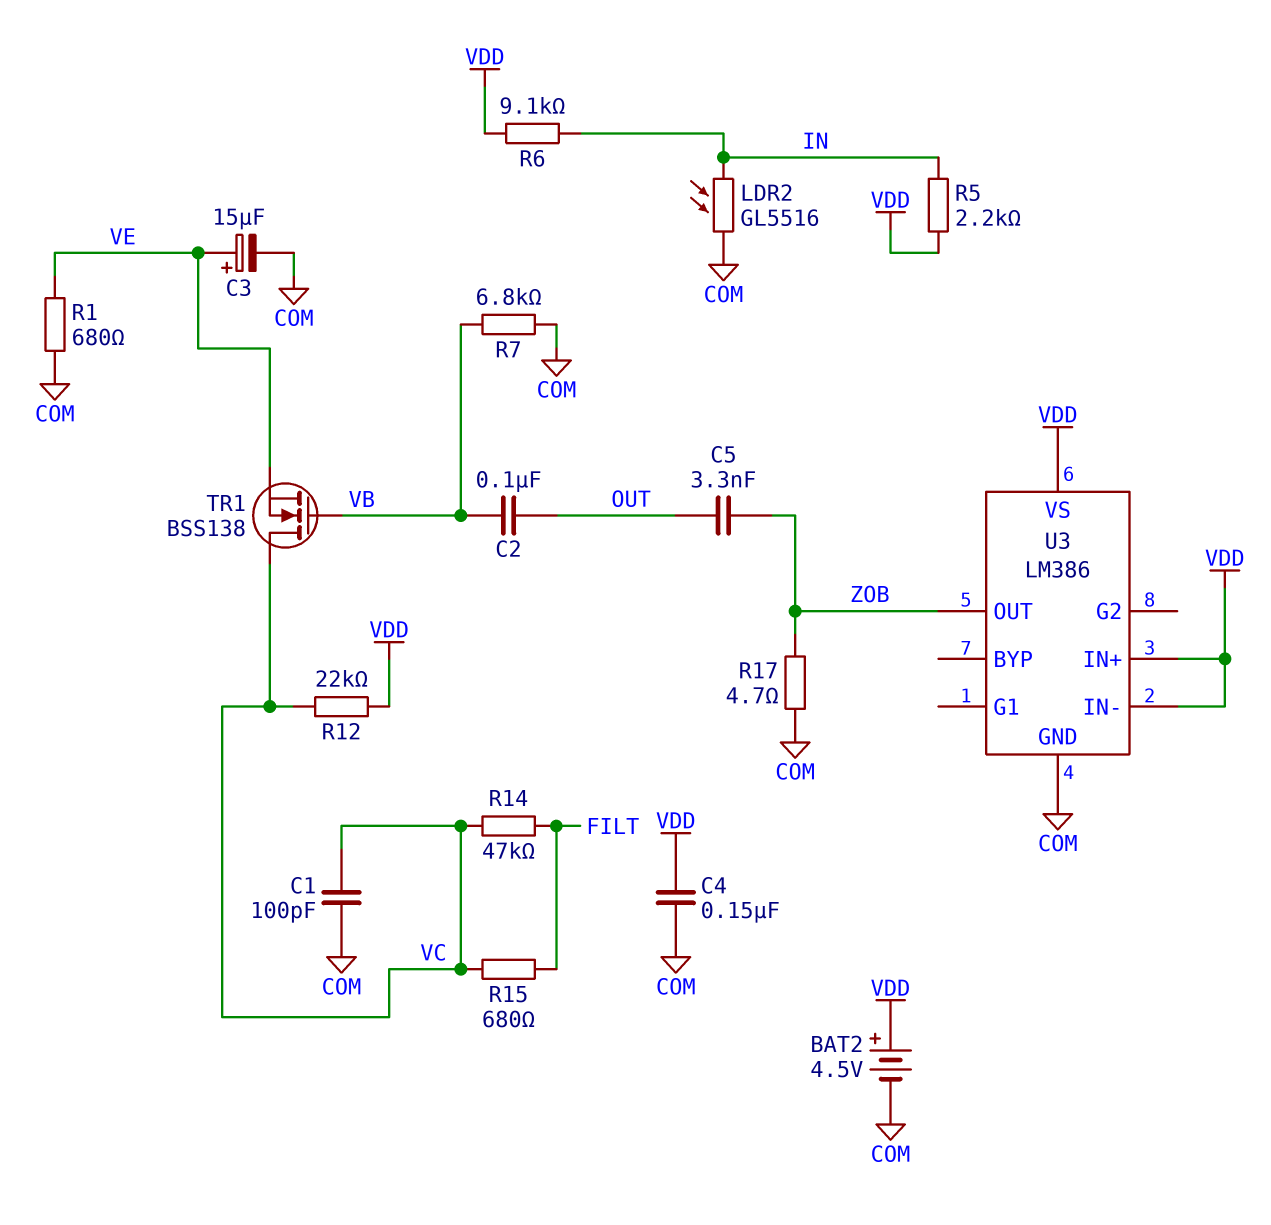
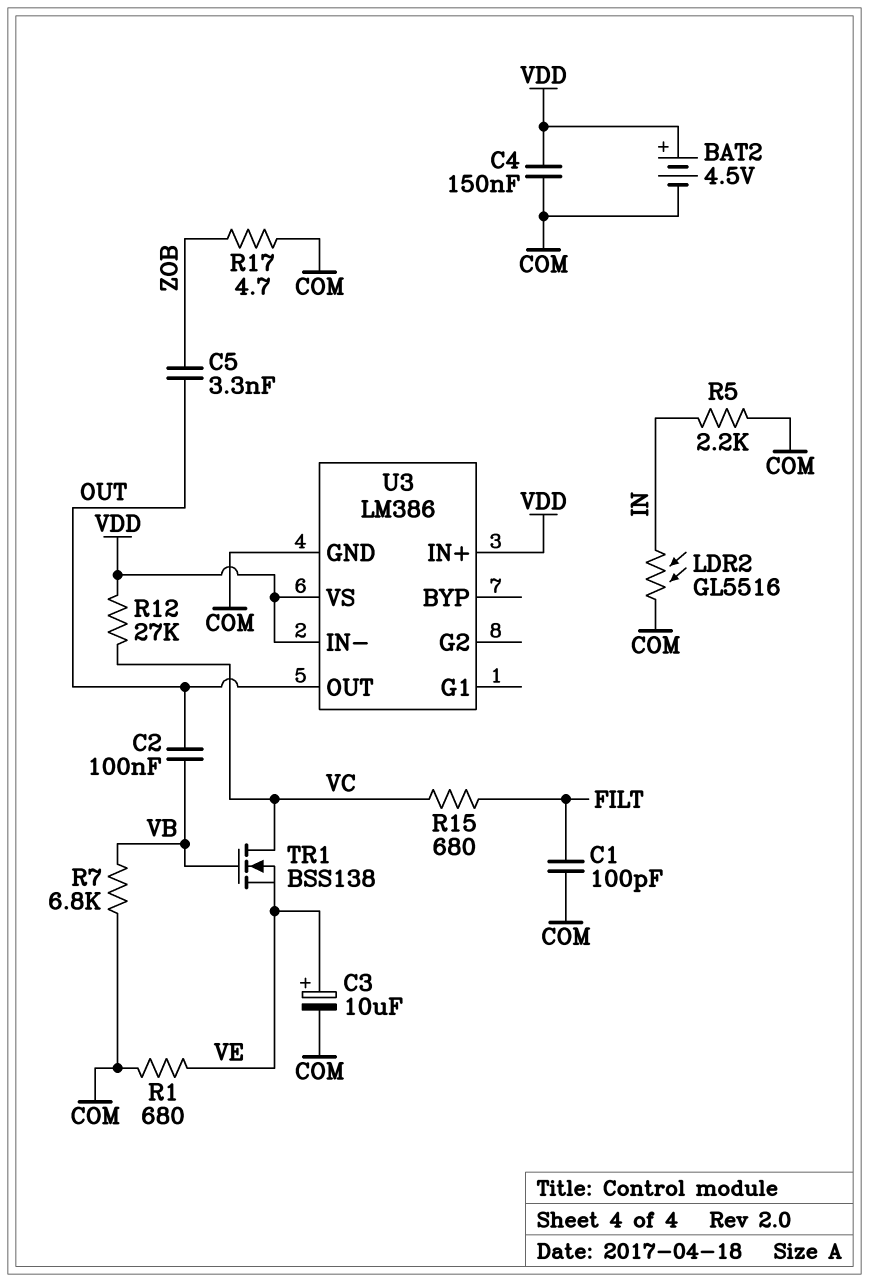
C1: 100pF (COM, VC) -> 100pF (COM, FILT)
C3: 15uF (plus VE, minus COM) -> 10uF (plus VE, minus COM)
R5: 2.2k (IN, VDD) -> 2.2k (COM, IN)
R6: 9.1k (IN, VDD) -> none
R12: 22k (VC, VDD) -> 27k (VC, VDD)
R14: 47k (FILT, VC) -> none
U3 pin OUT: ZOB -> OUT

